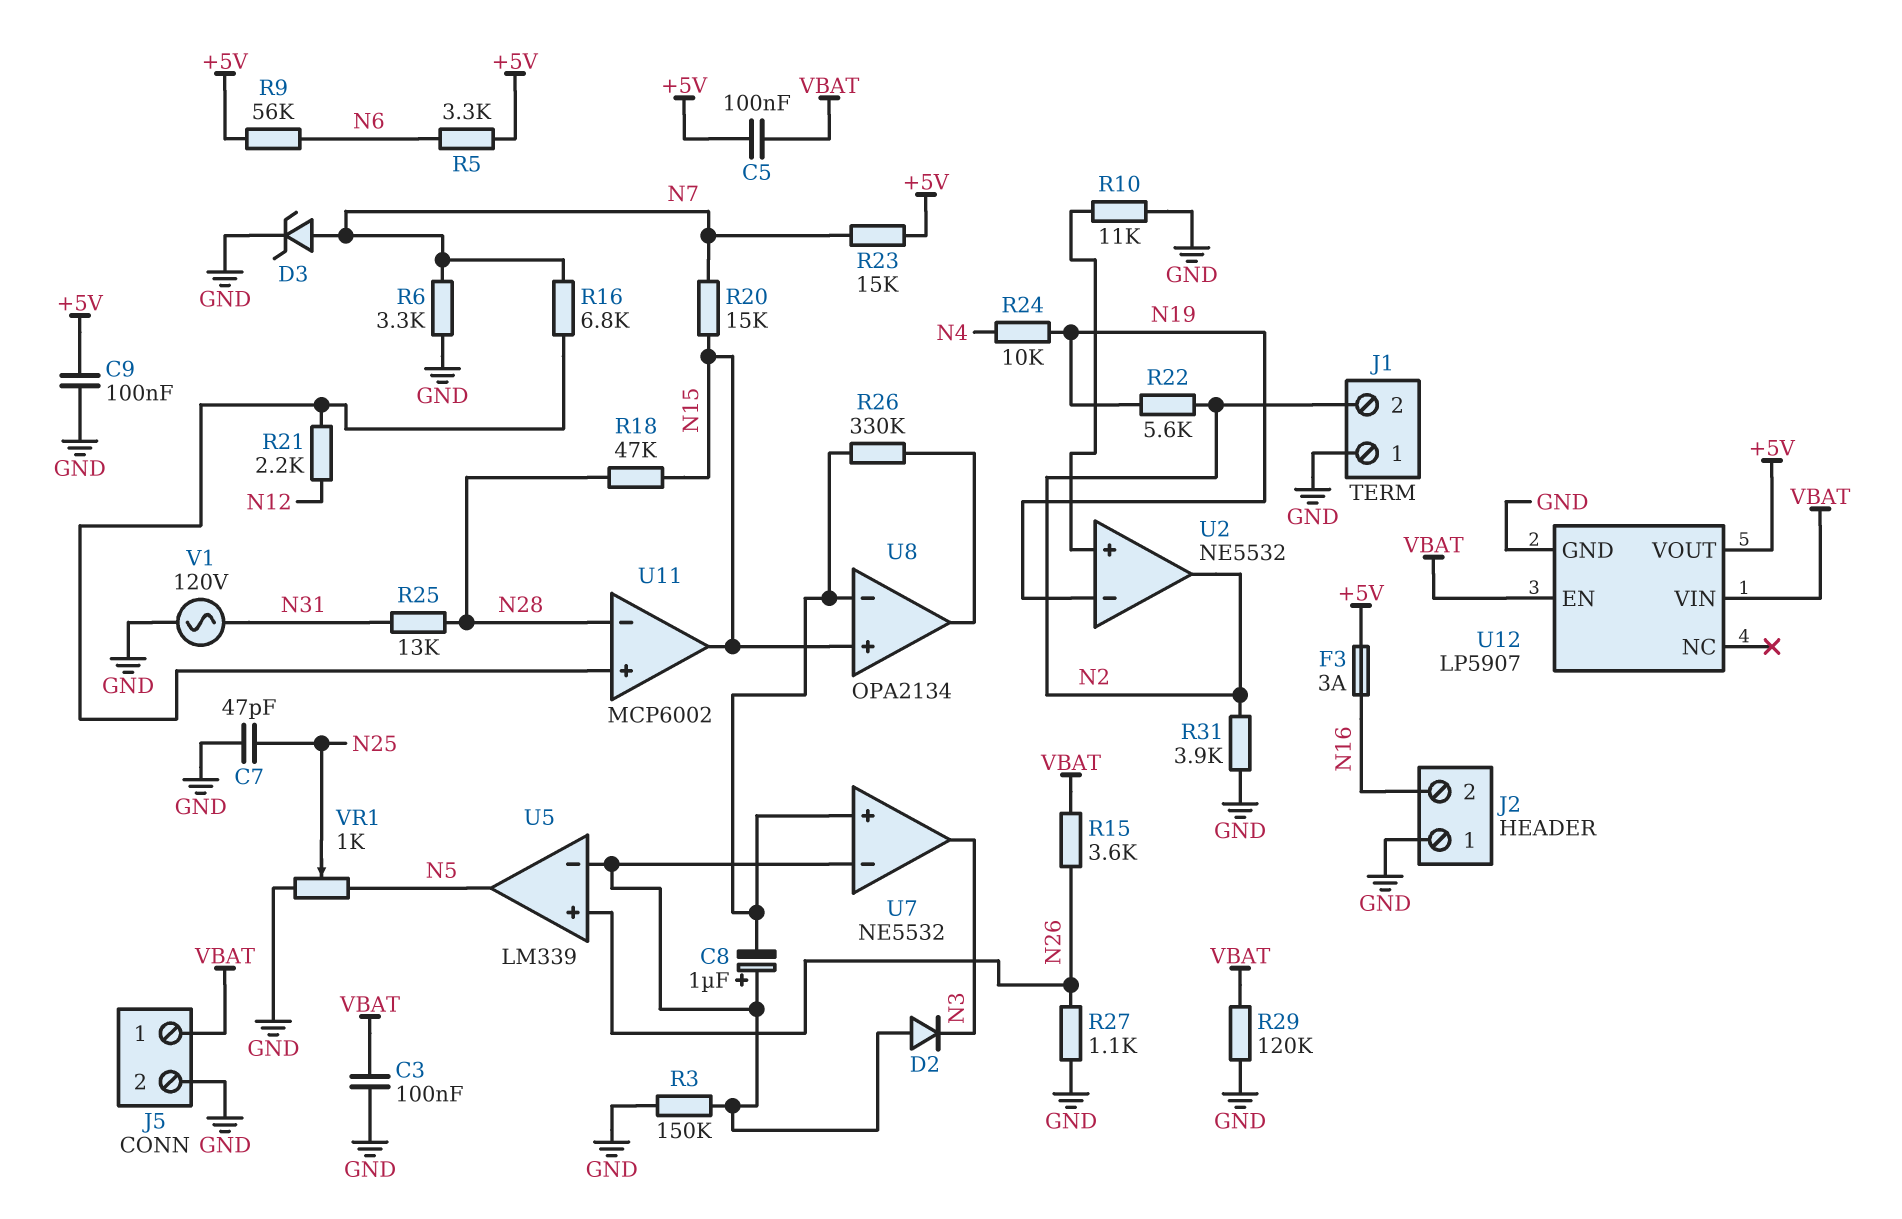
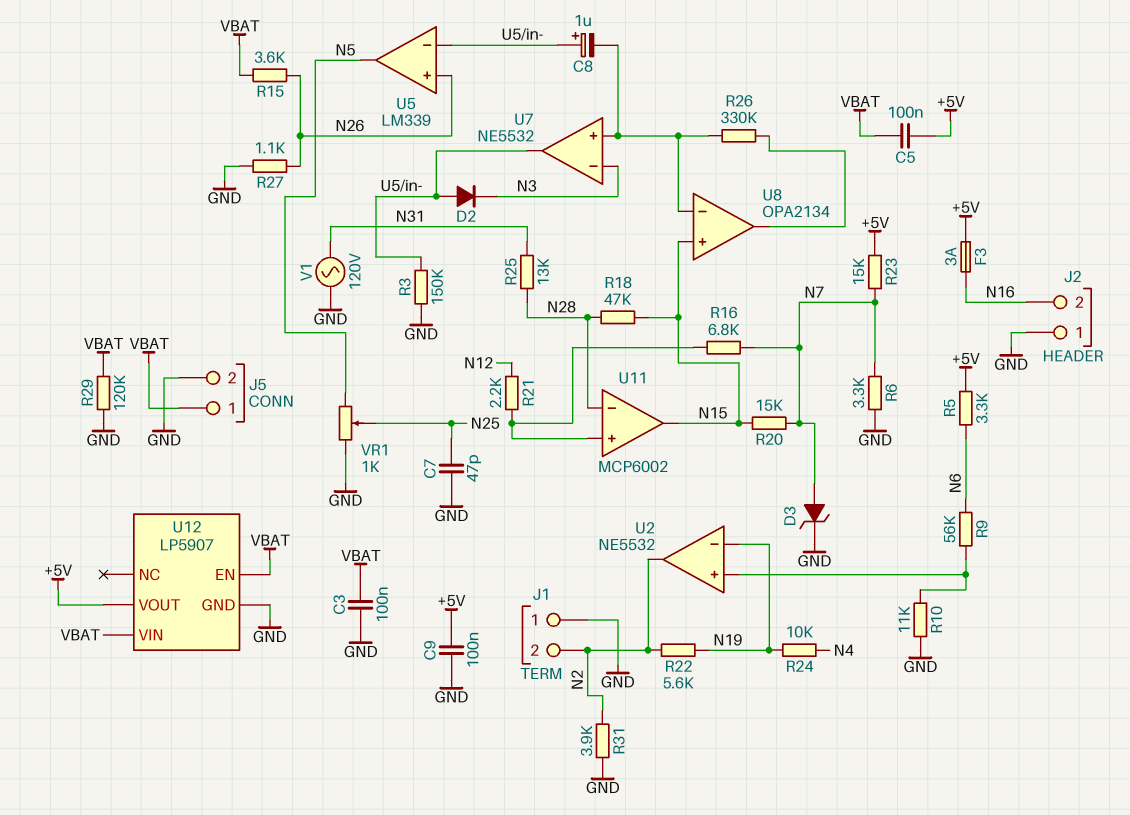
R9: 56k (+5V, N6) -> 56k (N6, U2/in+)
U7 pin in-: U5/in- -> N3
U7 pin out: N3 -> U5/in-

